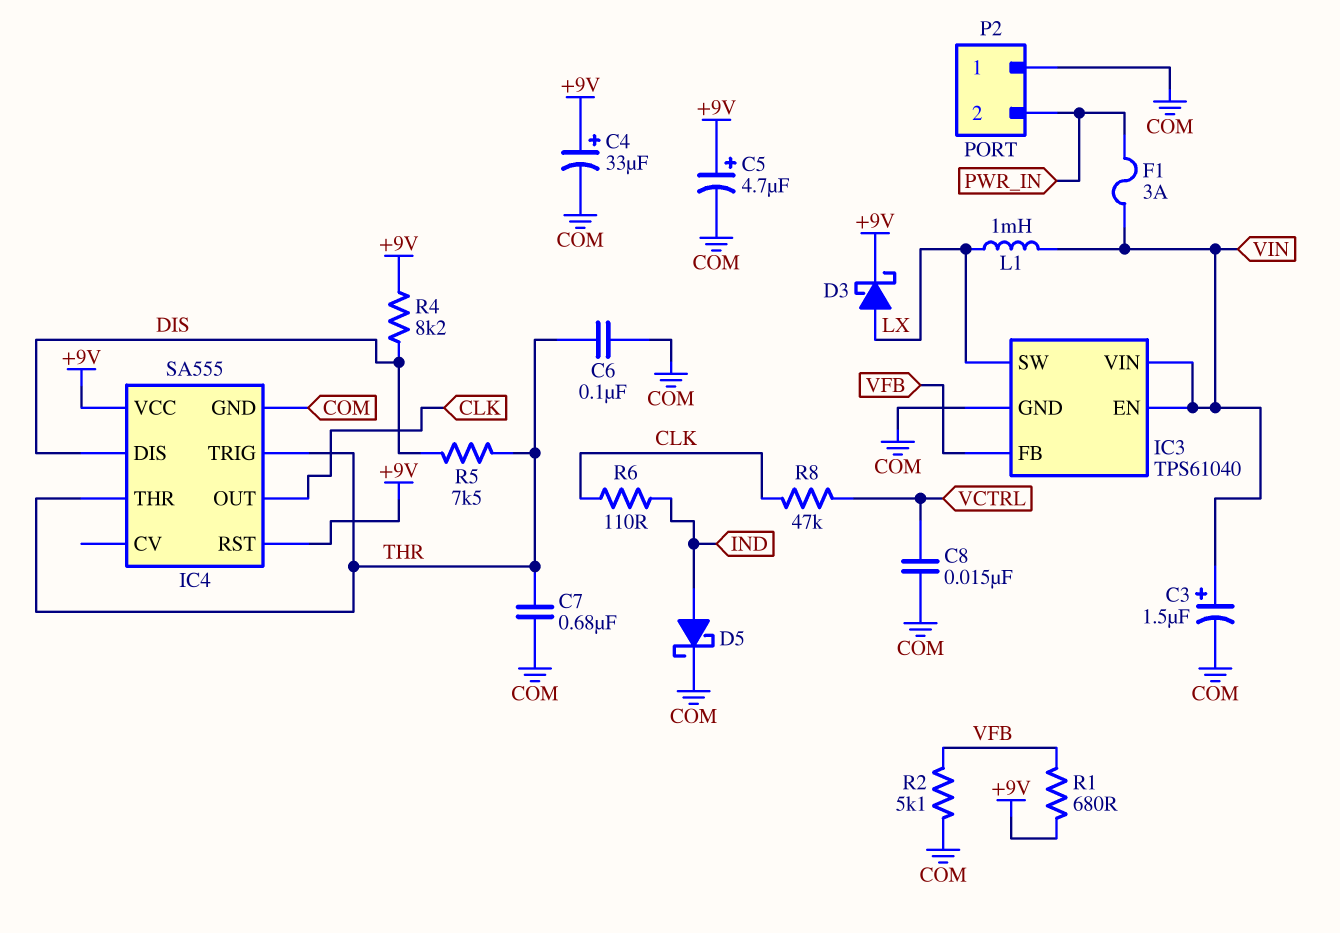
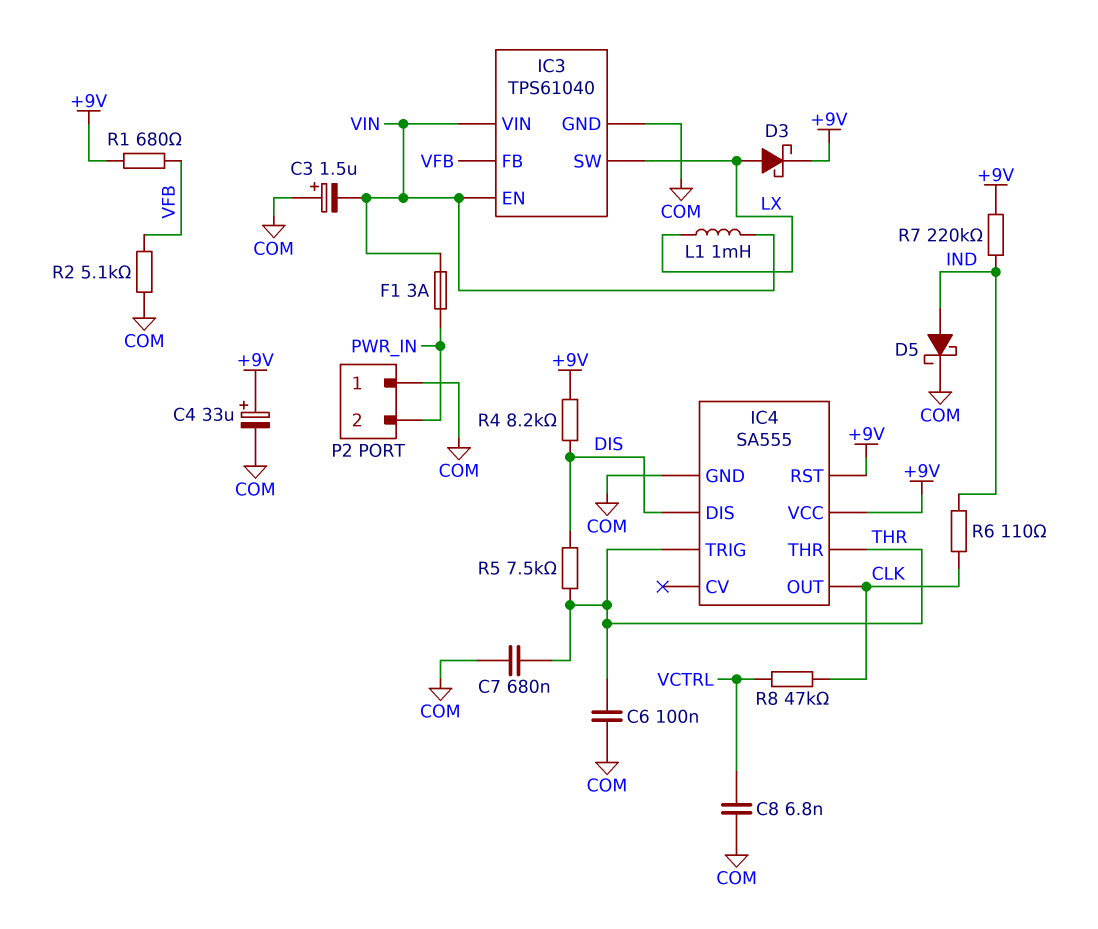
C3: 1.5uF (plus VIN, minus COM) -> 1.5uF (plus COM, minus VIN)
C5: 4.7uF (plus +9V, minus COM) -> none
C8: 15nF (COM, VCTRL) -> 6.8nF (COM, VCTRL)
R7: none -> 220k (+9V, IND)

